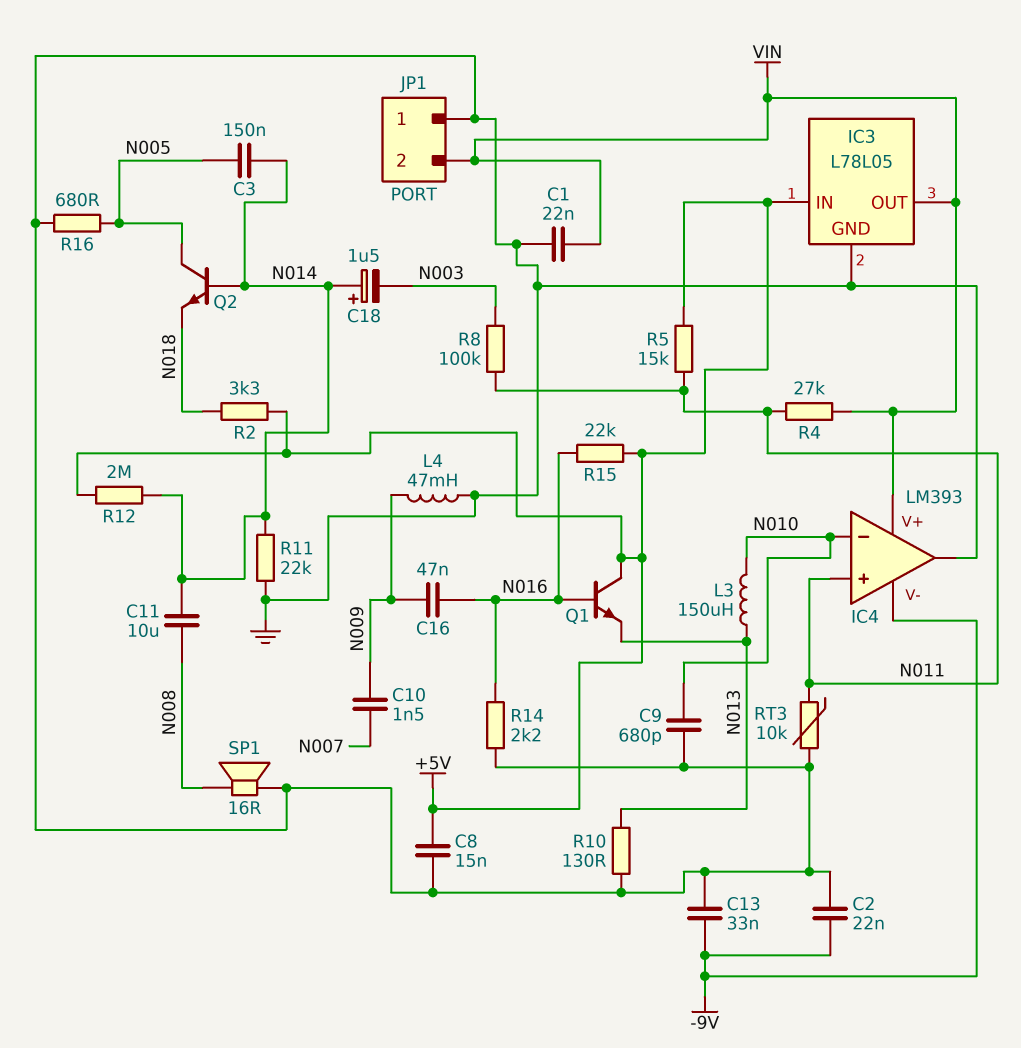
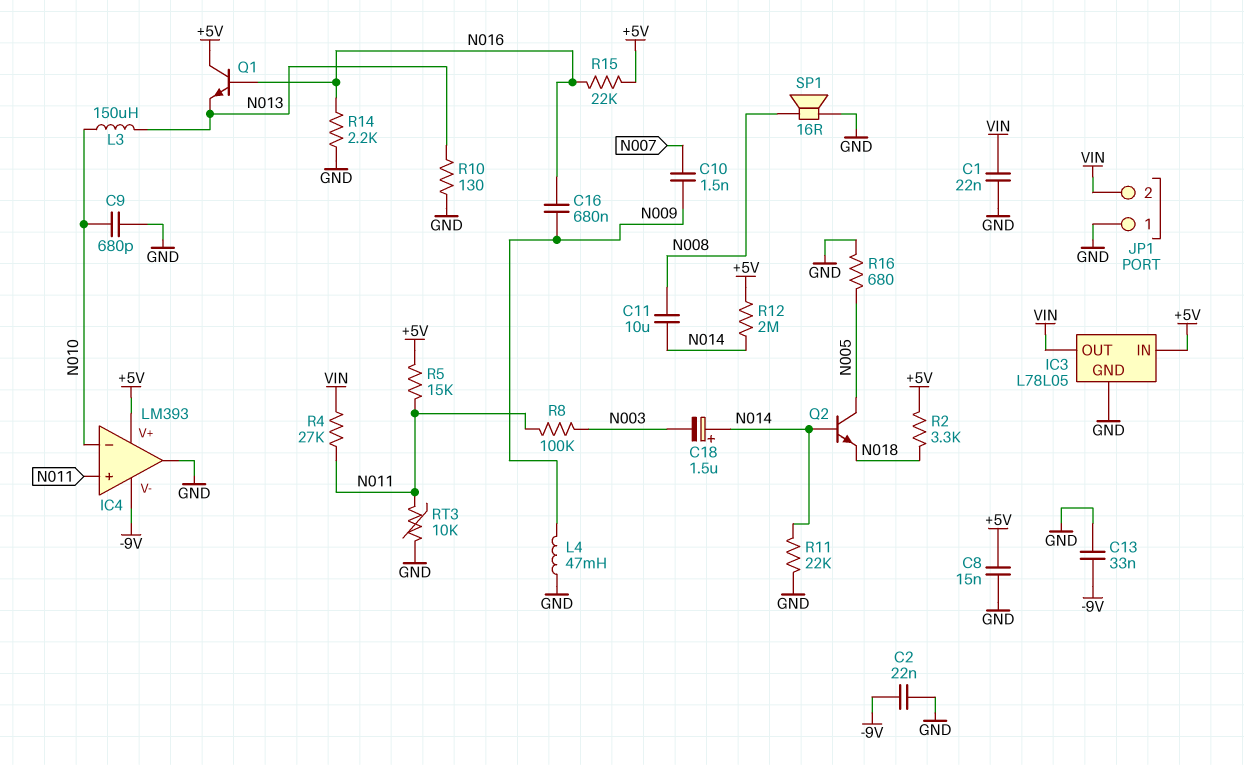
C3: 150nF (N005, N014) -> none
C16: 47nF (N009, N016) -> 680nF (N009, N016)
IC4 pin V+: VIN -> +5V

